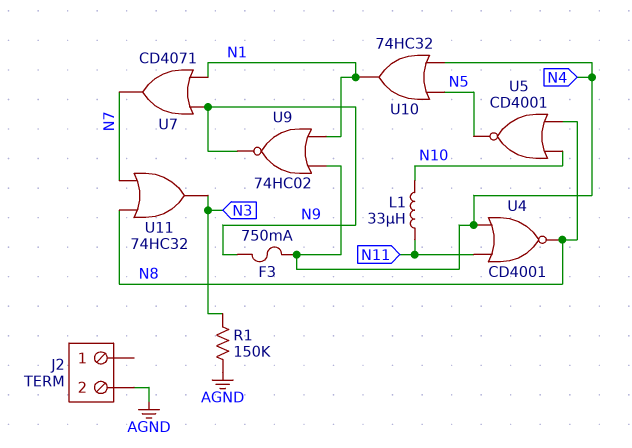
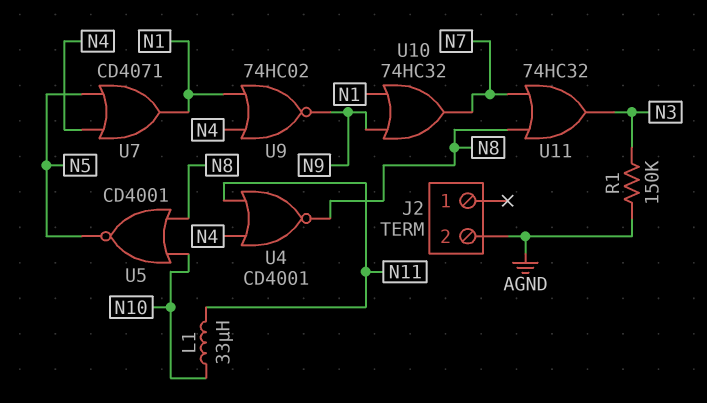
F3: 750mA (N4, N9) -> none
U7: OR CD4071 (in N1, in N9, out N7) -> OR CD4071 (in N4, in N5, out N1)
U10: OR 74HC32 (in N4, in N5, out N1) -> OR 74HC32 (in N1, in N9, out N7)

